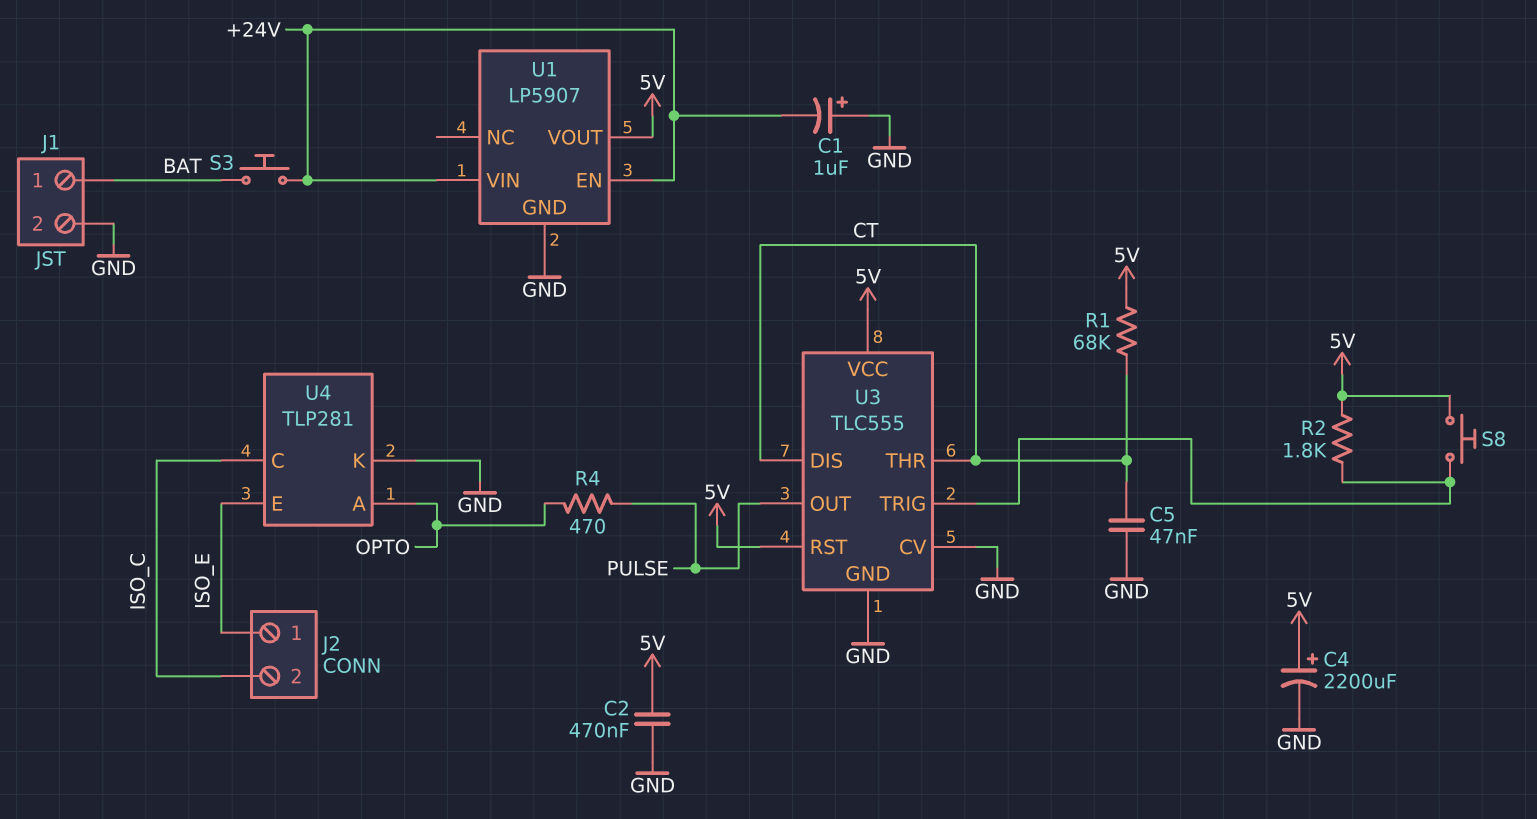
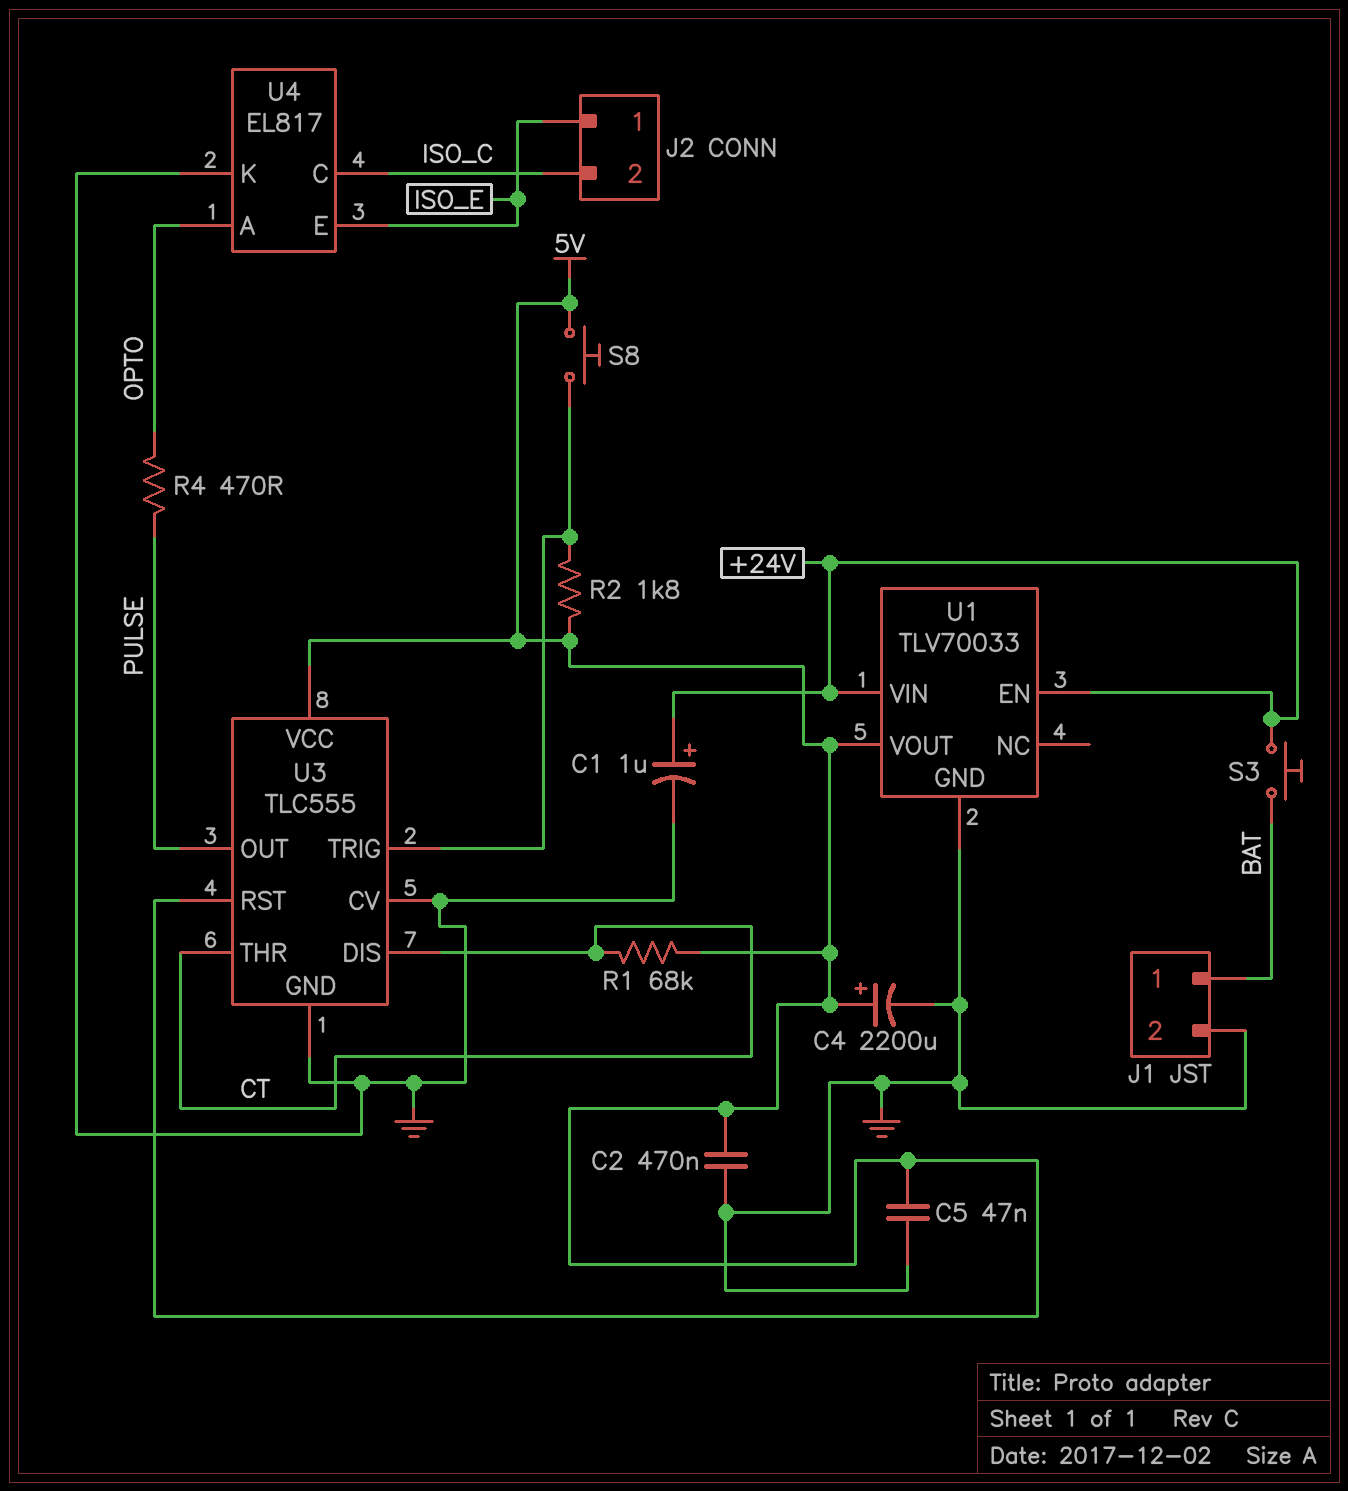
C1: 1uF (plus GND, minus +24V) -> 1uF (plus +24V, minus GND)
C5: 47nF (CT, GND) -> 47nF (5V, GND)
U1: LP5907 -> TLV70033
U4: TLP281 -> EL817

